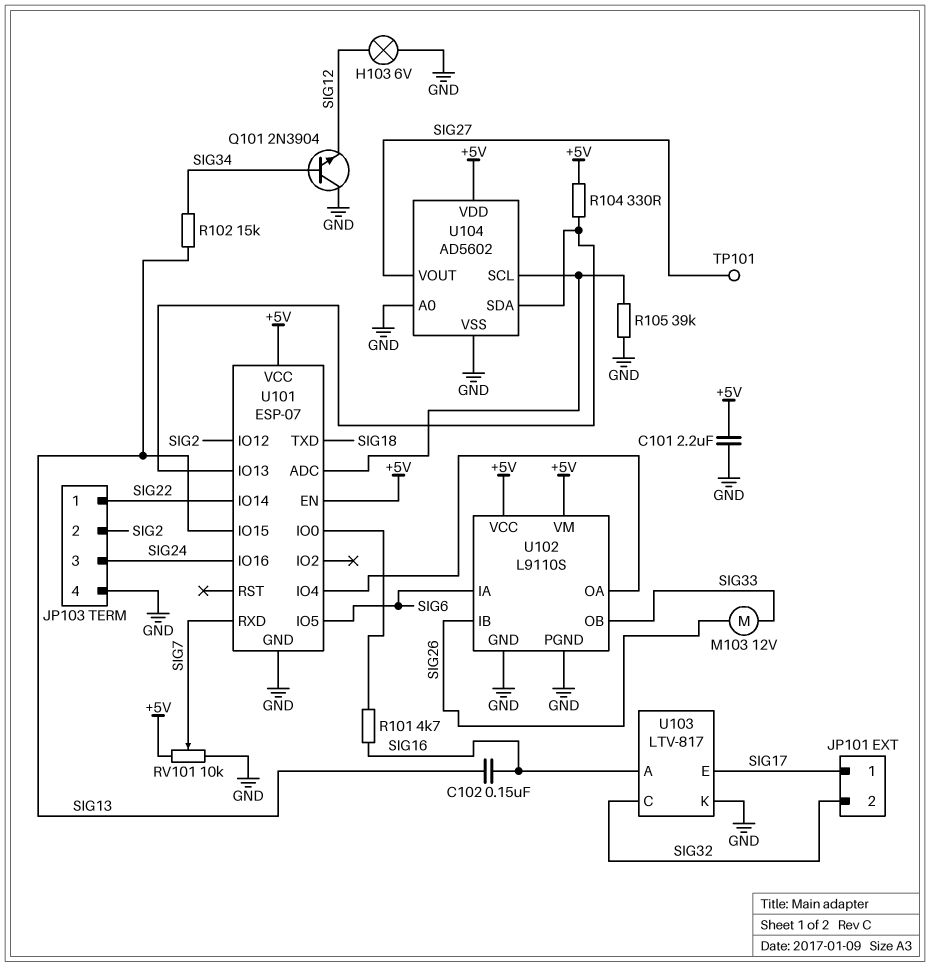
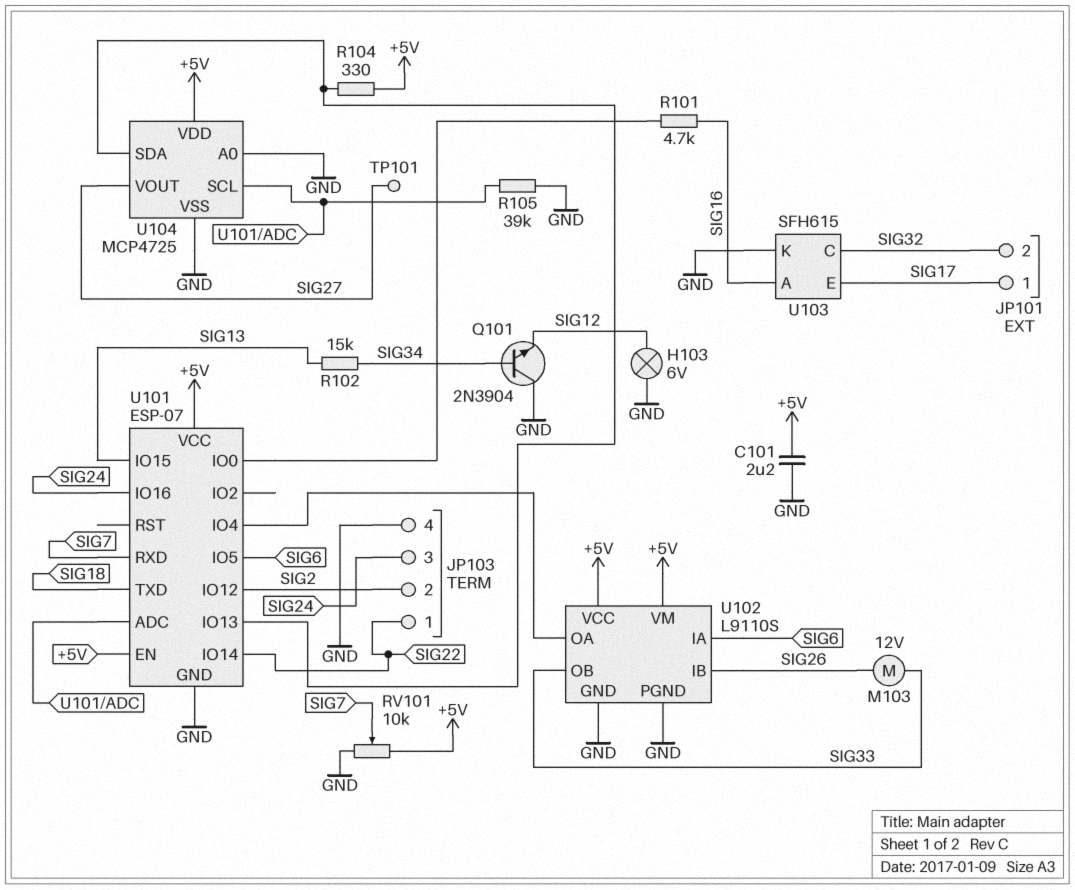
C102: 150nF (SIG13, SIG16) -> none
U103: LTV-817 -> SFH615
U104: AD5602 -> MCP4725

